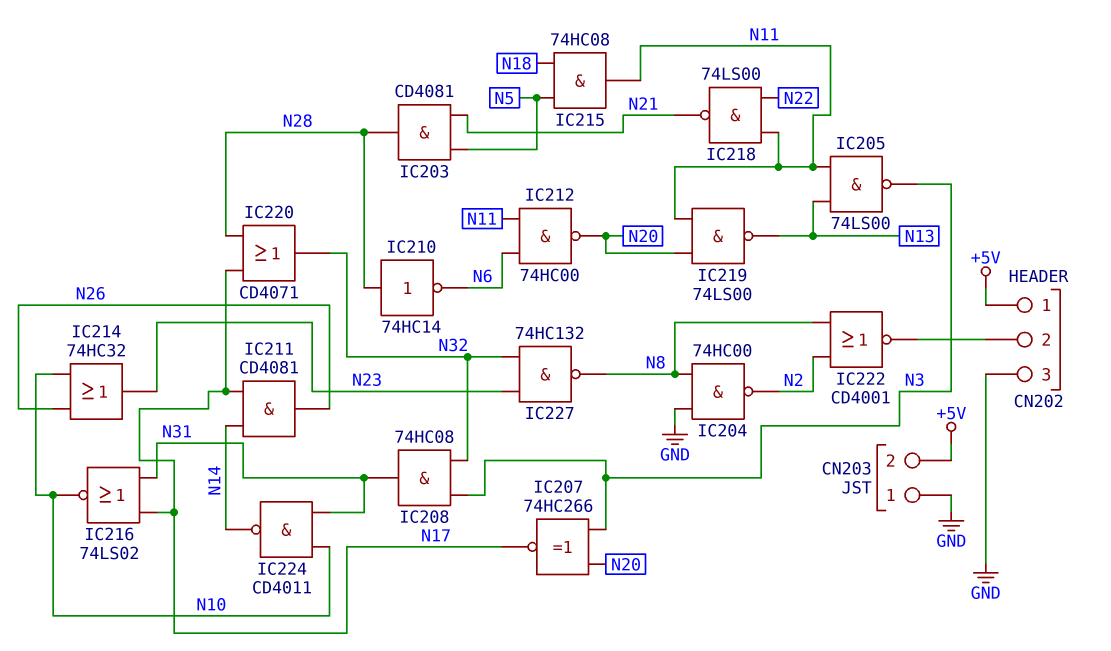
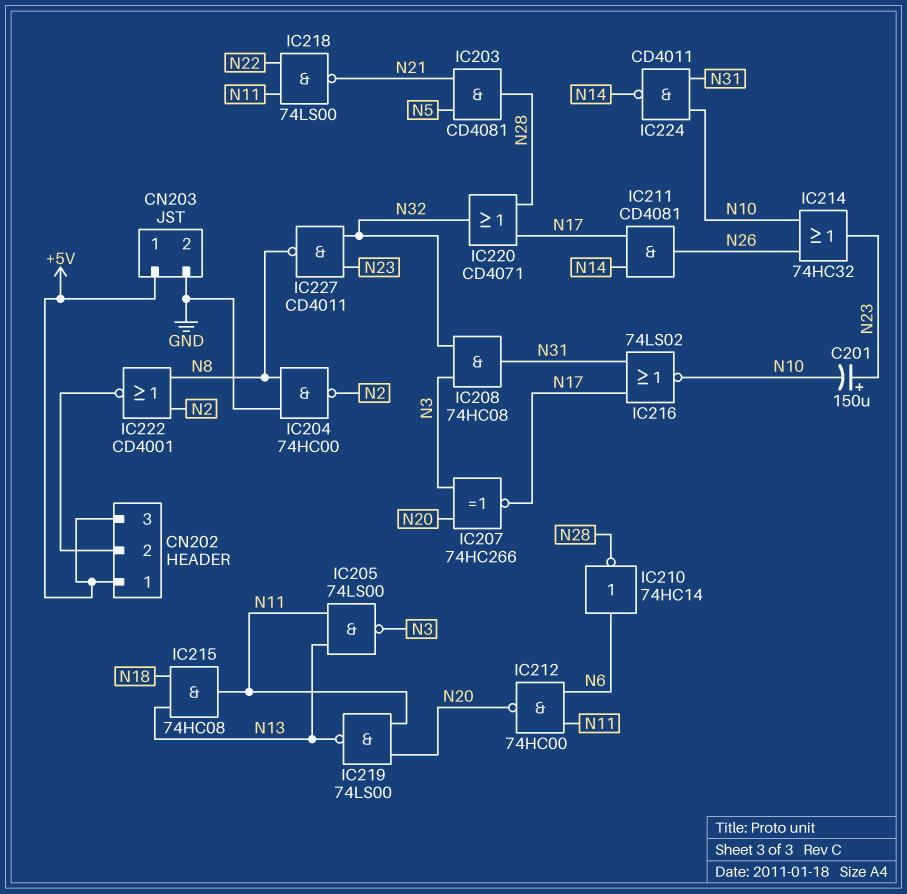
C201: none -> 150uF (plus N23, minus N10)
CN202 pin 3: GND -> +5V
CN203 pin 1: GND -> +5V
CN203 pin 2: +5V -> GND
IC210: NOT 74HC14 (in N28, out N6) -> NOT 74HC14 (in N6, out N28)
IC215: AND 74HC08 (in N5, in N18, out N11) -> AND 74HC08 (in N13, in N18, out N11)
IC227: NAND 74HC132 (in N23, in N32, out N8) -> NAND CD4011 (in N23, in N32, out N8)

